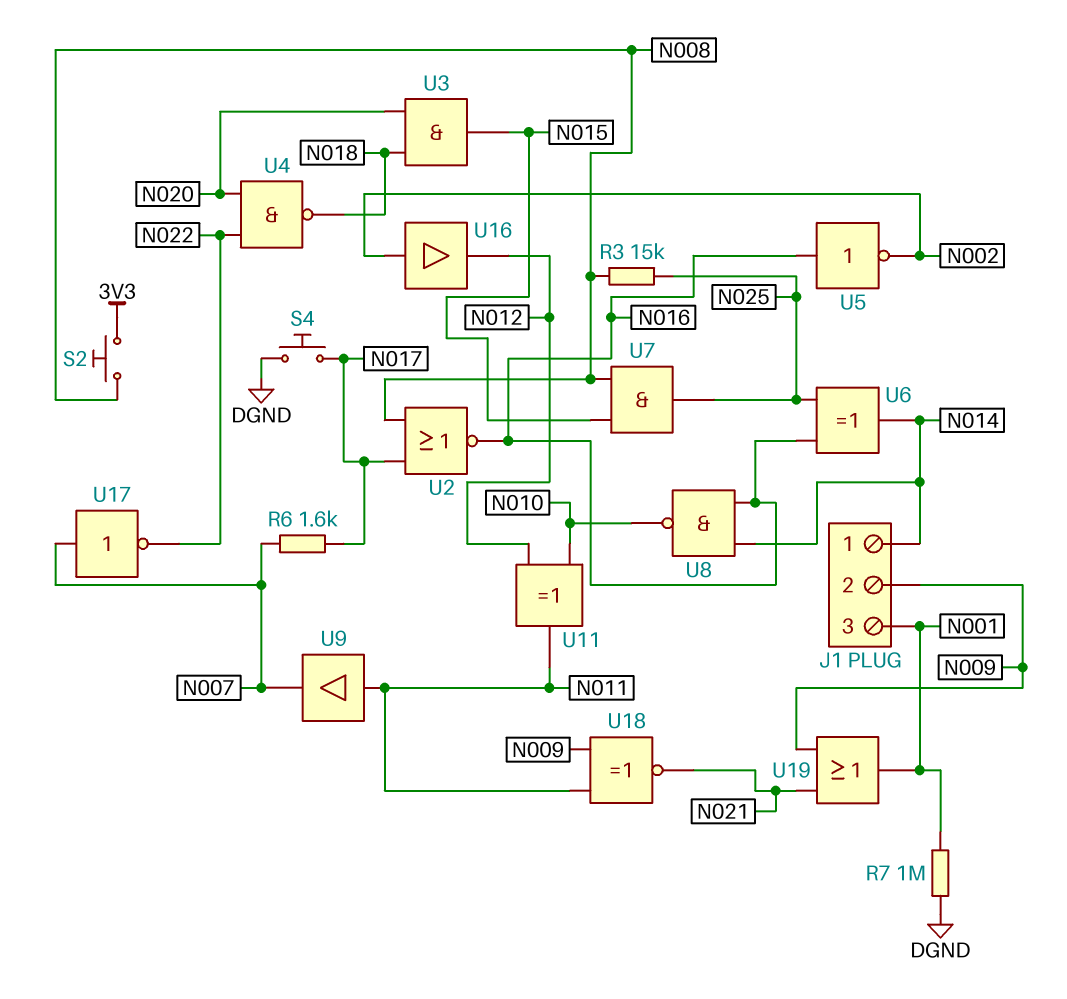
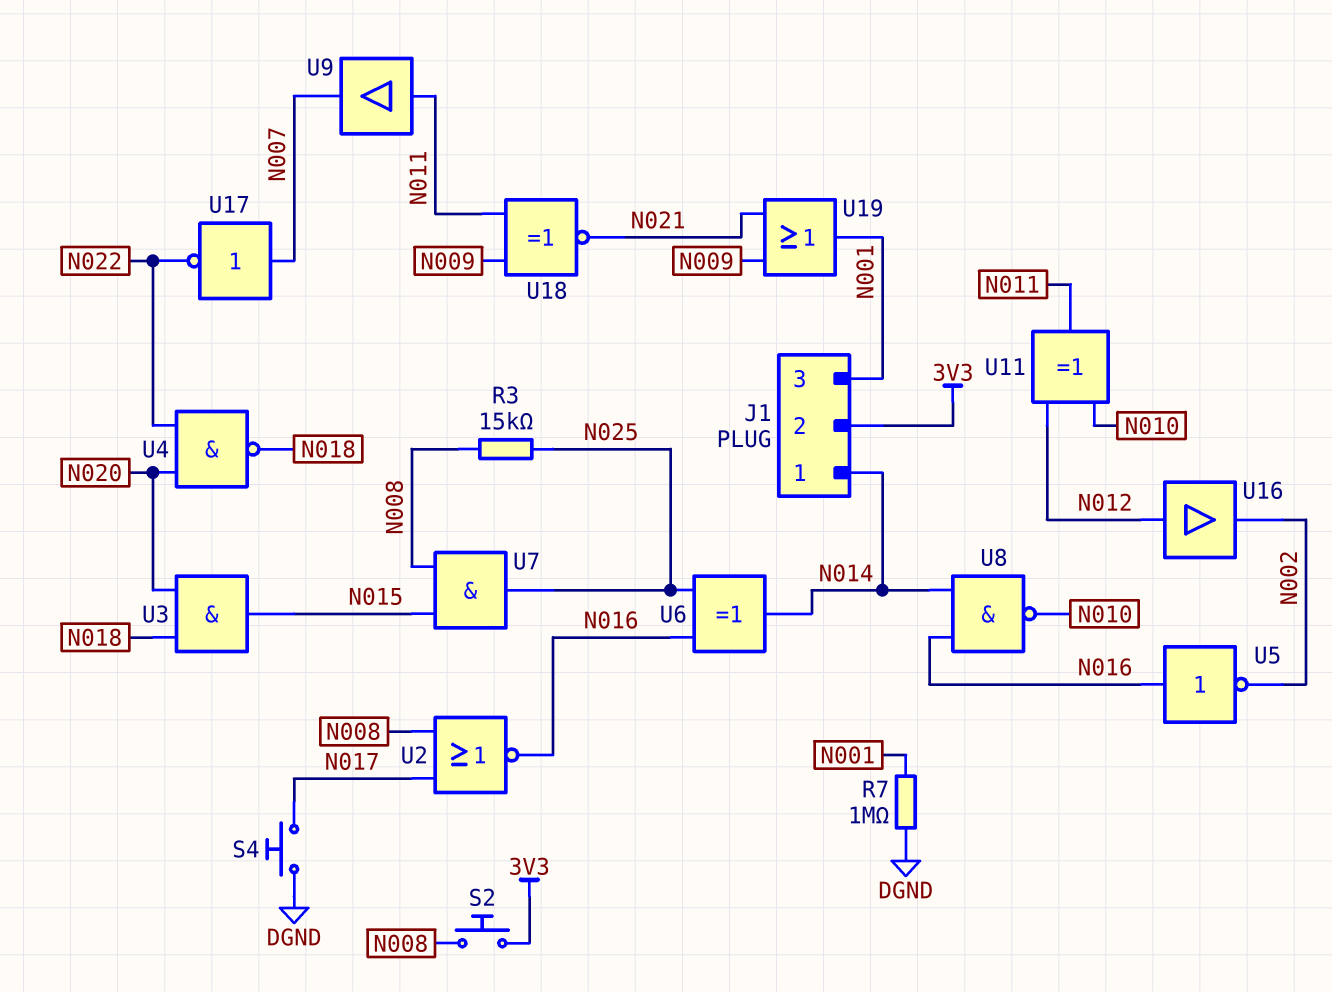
J1 pin 2: N009 -> 3V3
R6: 1.6k (N007, N017) -> none
U16: buffer (in N002, out N012) -> buffer (in N012, out N002)

